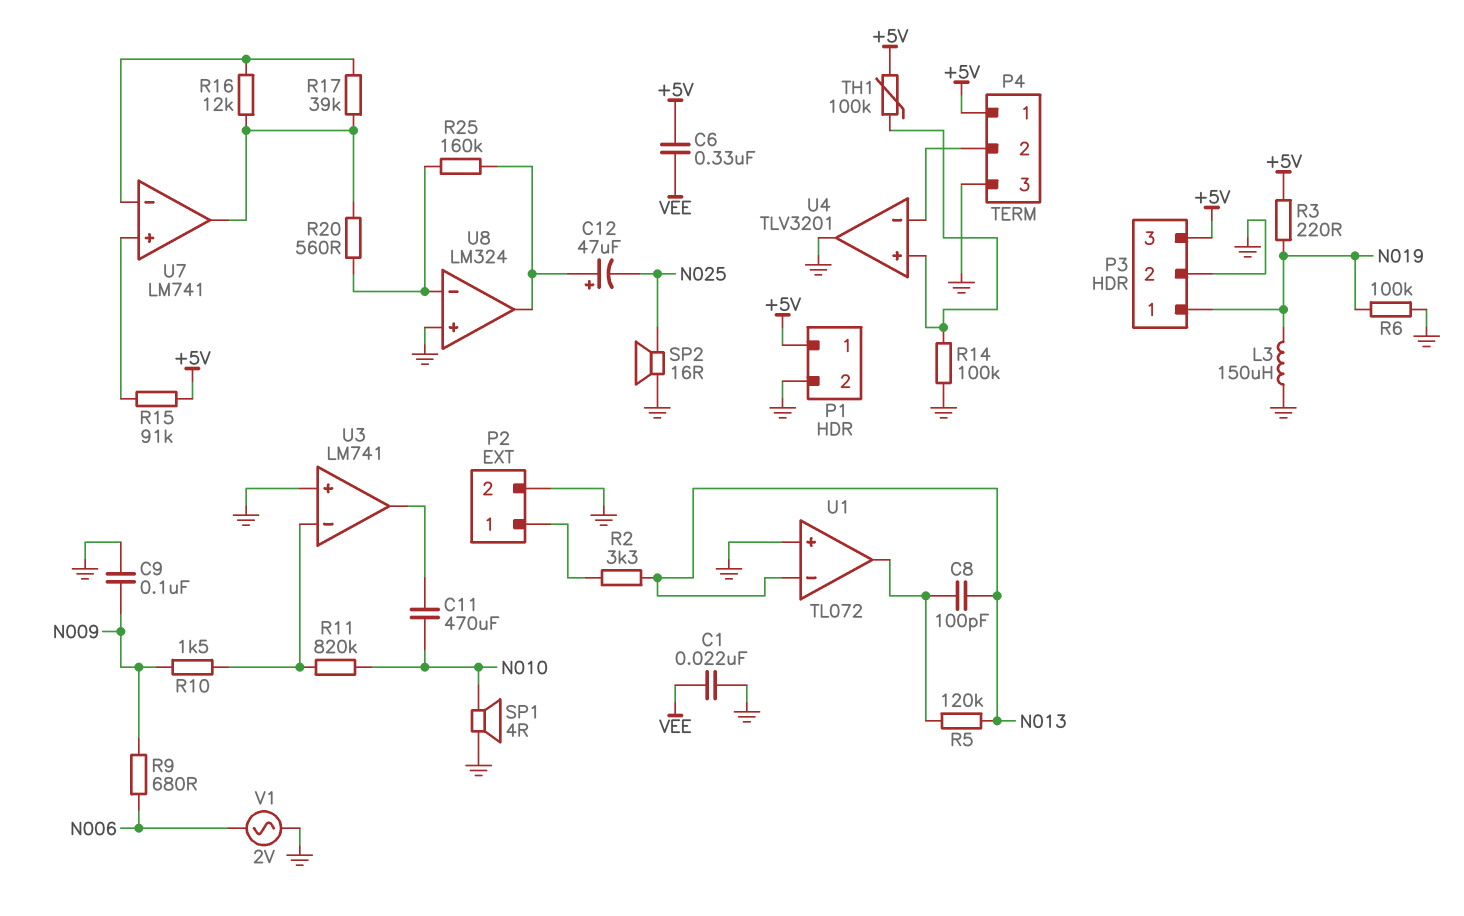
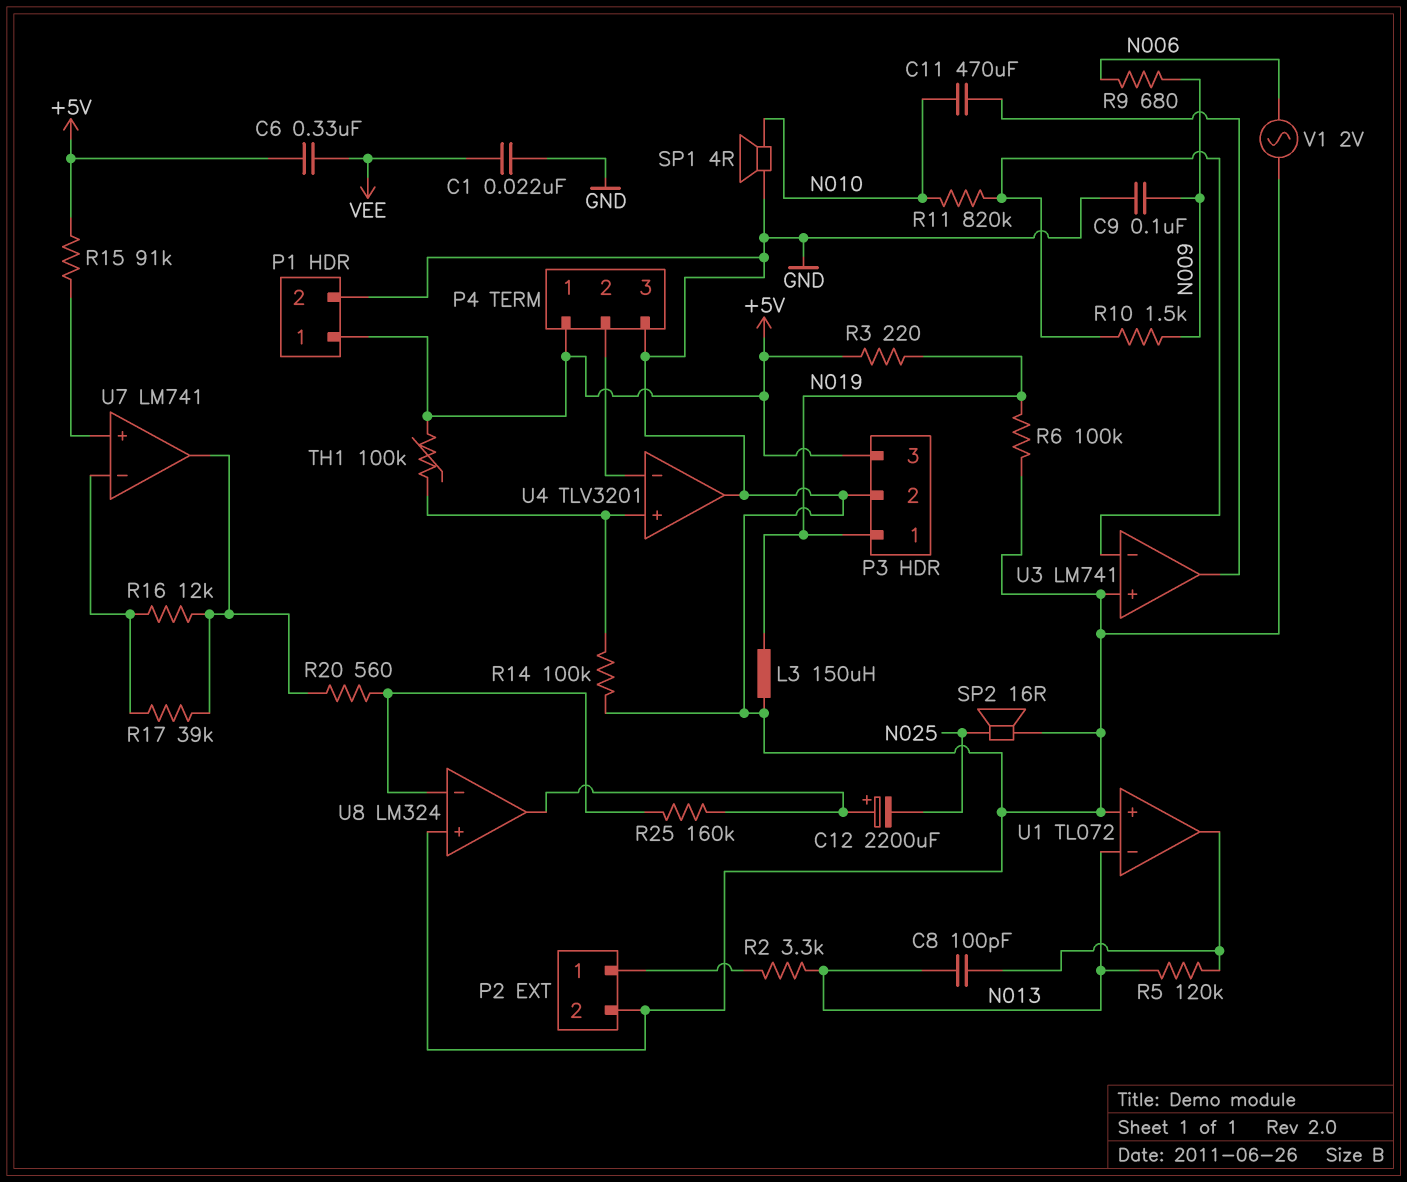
C12: 47uF (plus U8/out, minus N025) -> 2200uF (plus U8/out, minus N025)

